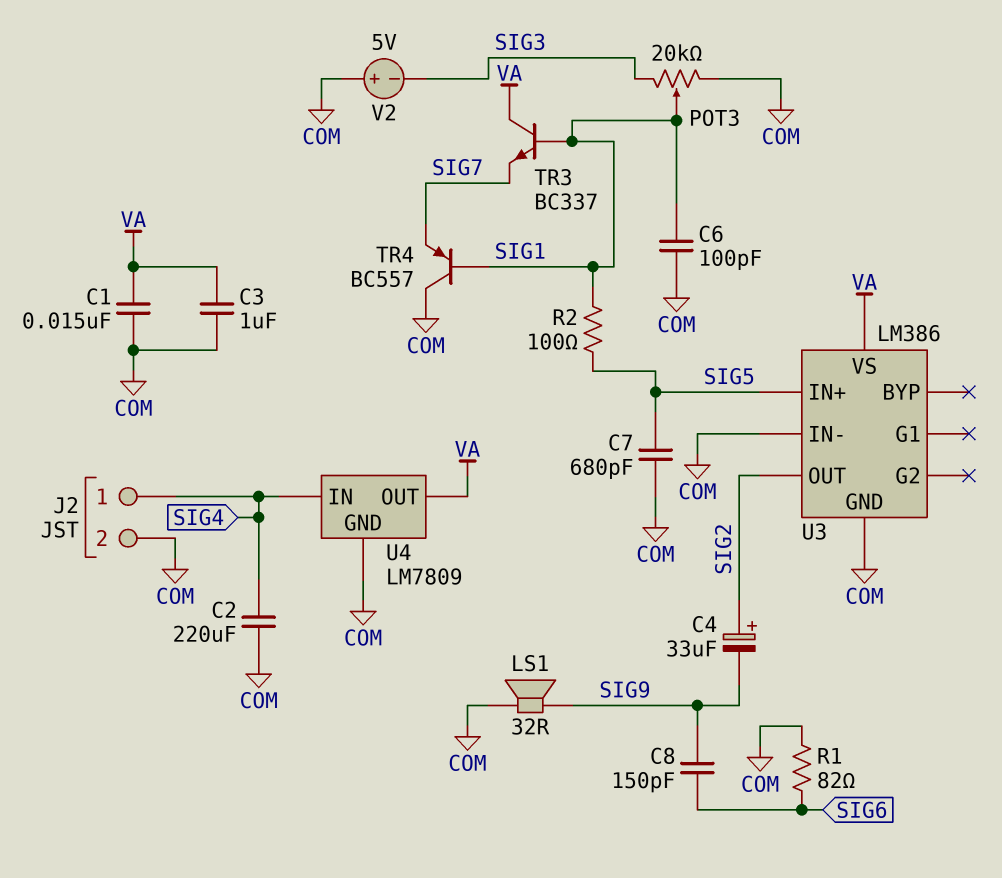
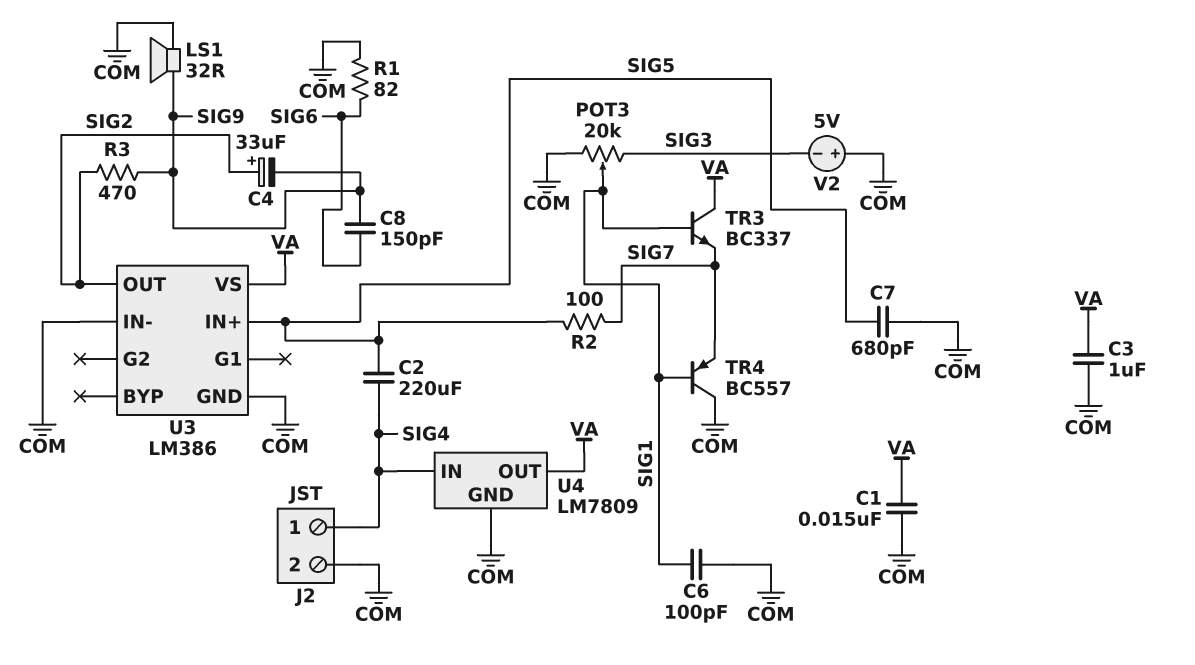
C2: 220uF (COM, SIG4) -> 220uF (SIG4, SIG5)
R2: 100 (SIG1, SIG5) -> 100 (SIG5, SIG7)
R3: none -> 470 (SIG2, SIG9)

